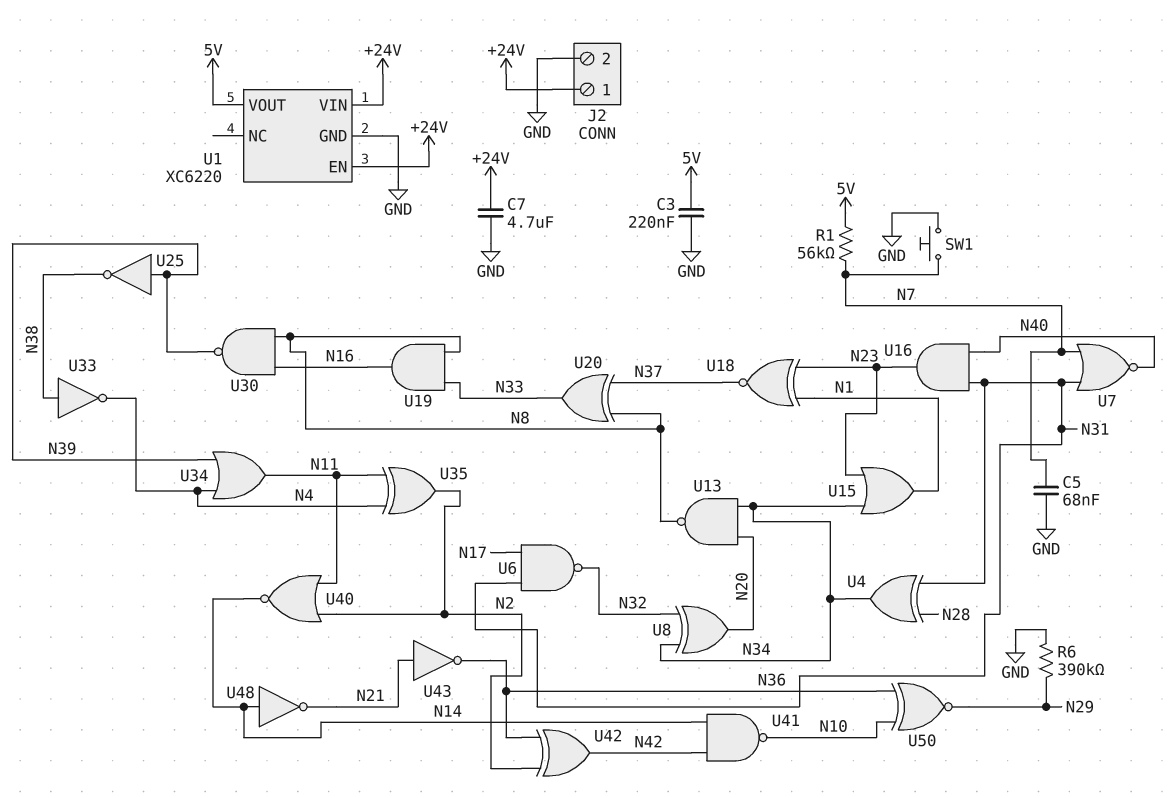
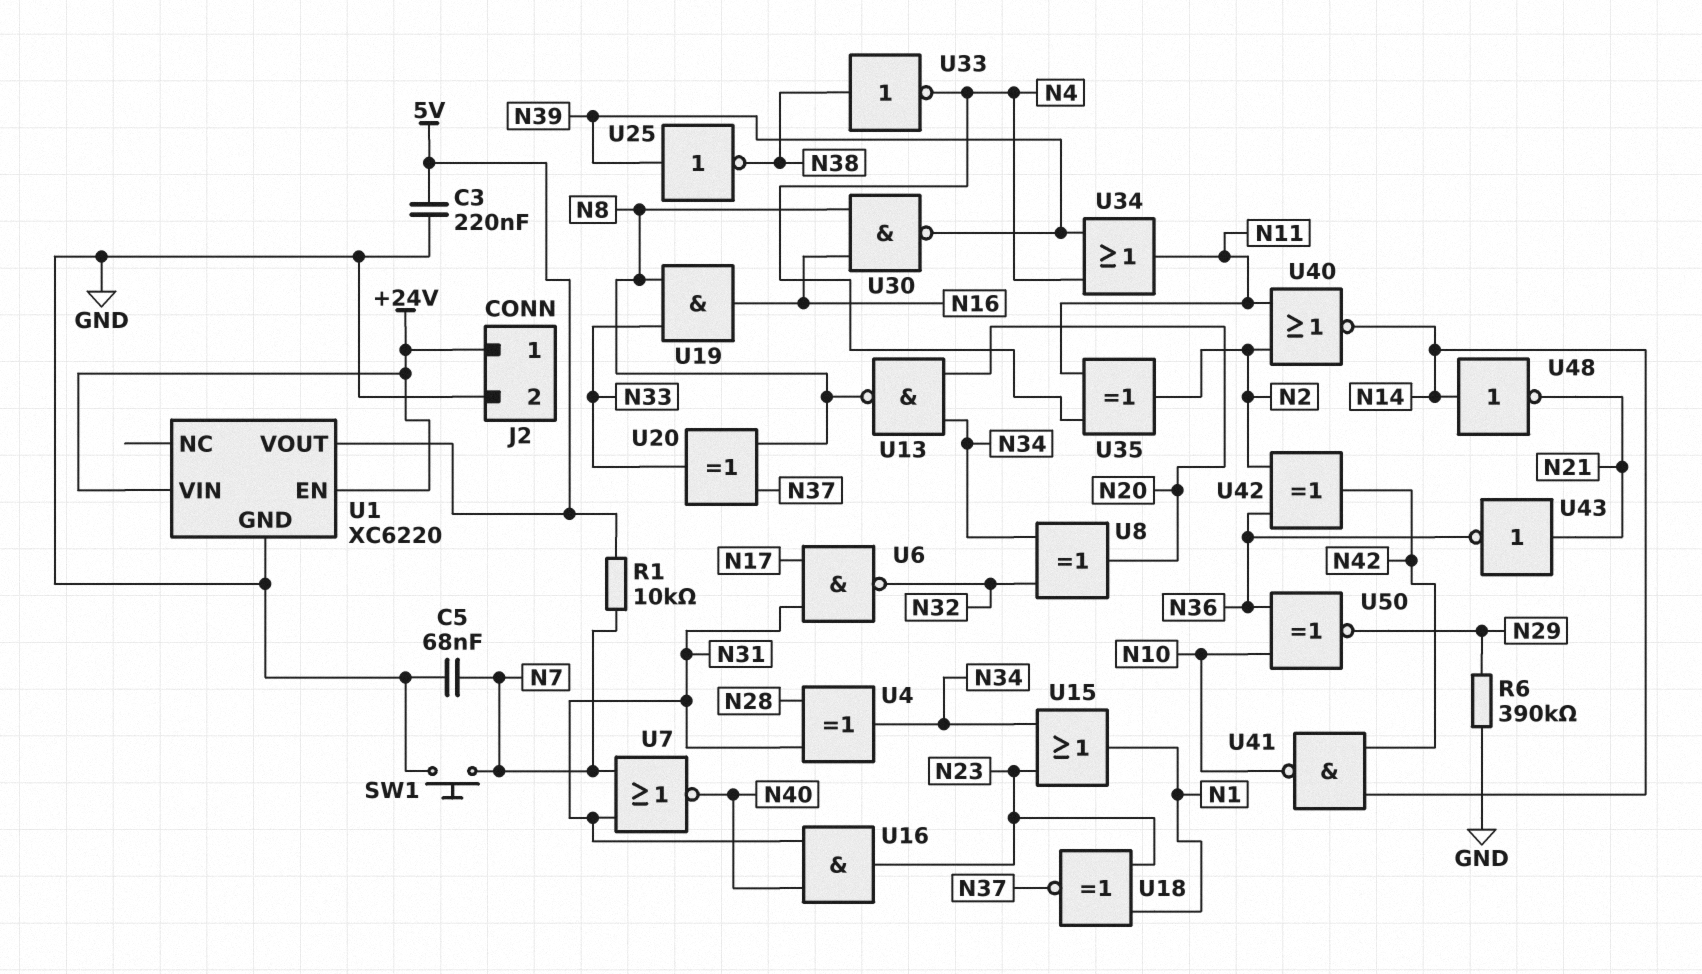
C7: 4.7uF (+24V, GND) -> none
R1: 56k (5V, N7) -> 10k (5V, N7)

